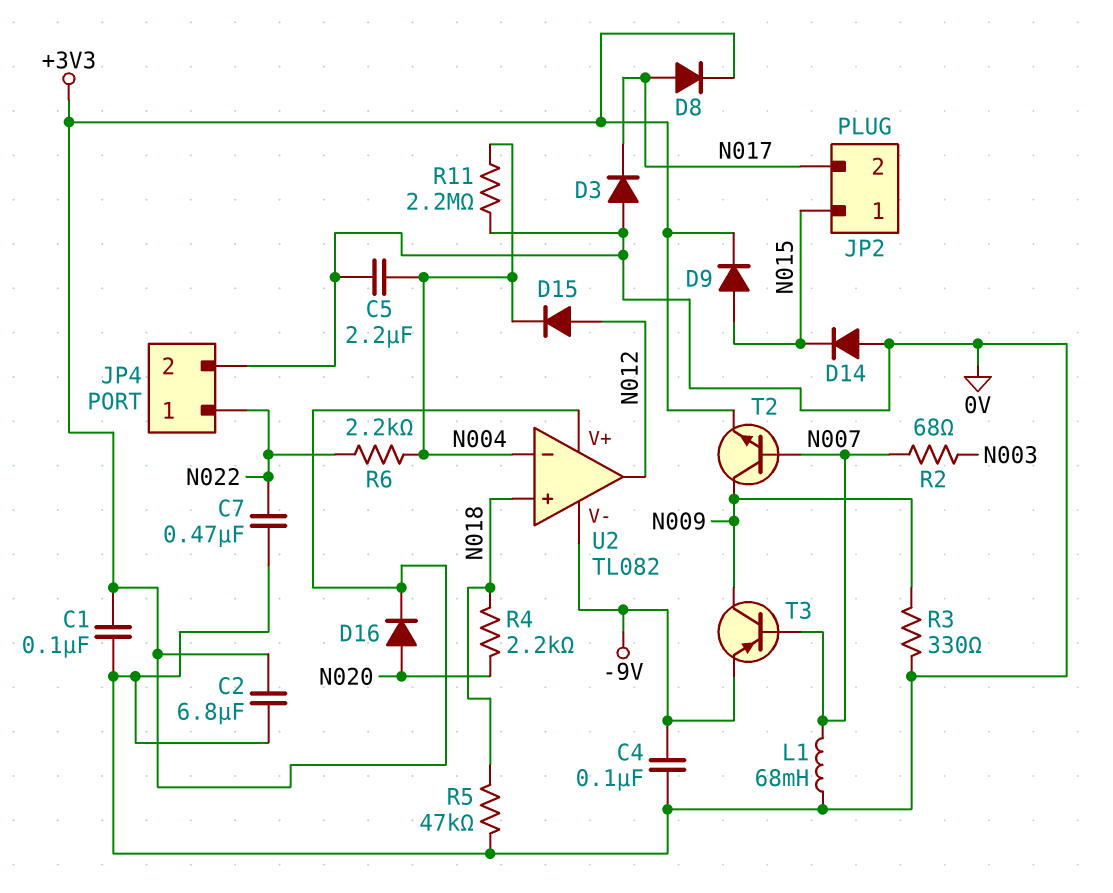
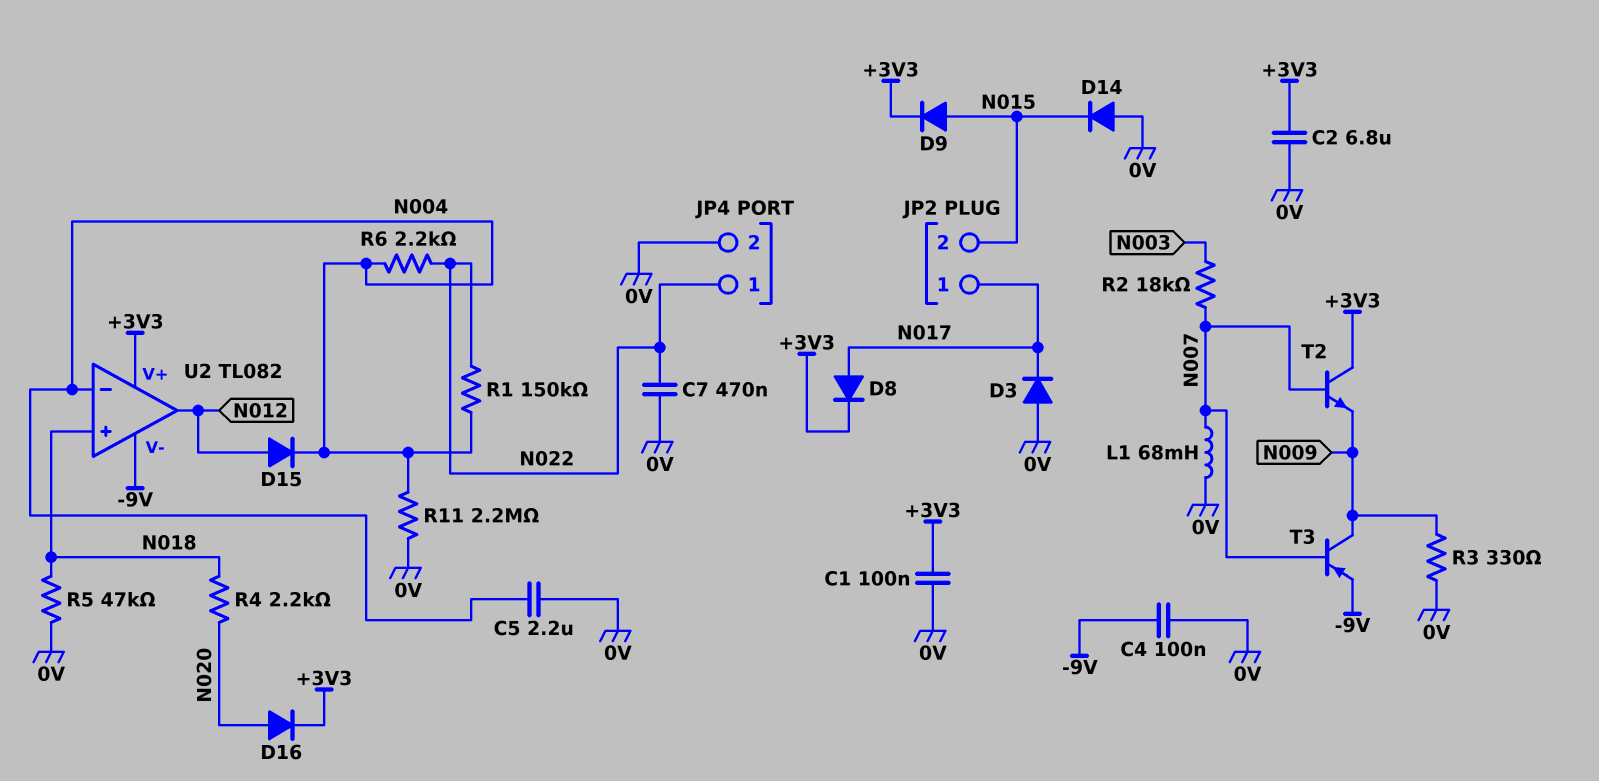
JP2 pin 1: N015 -> N017
JP2 pin 2: N017 -> N015
R1: none -> 150k (N004, N022)
R2: 68 (N003, N007) -> 18k (N003, N007)
T2: NPN (B N007, C N009, E +3V3) -> NPN (B N007, C +3V3, E N009)

